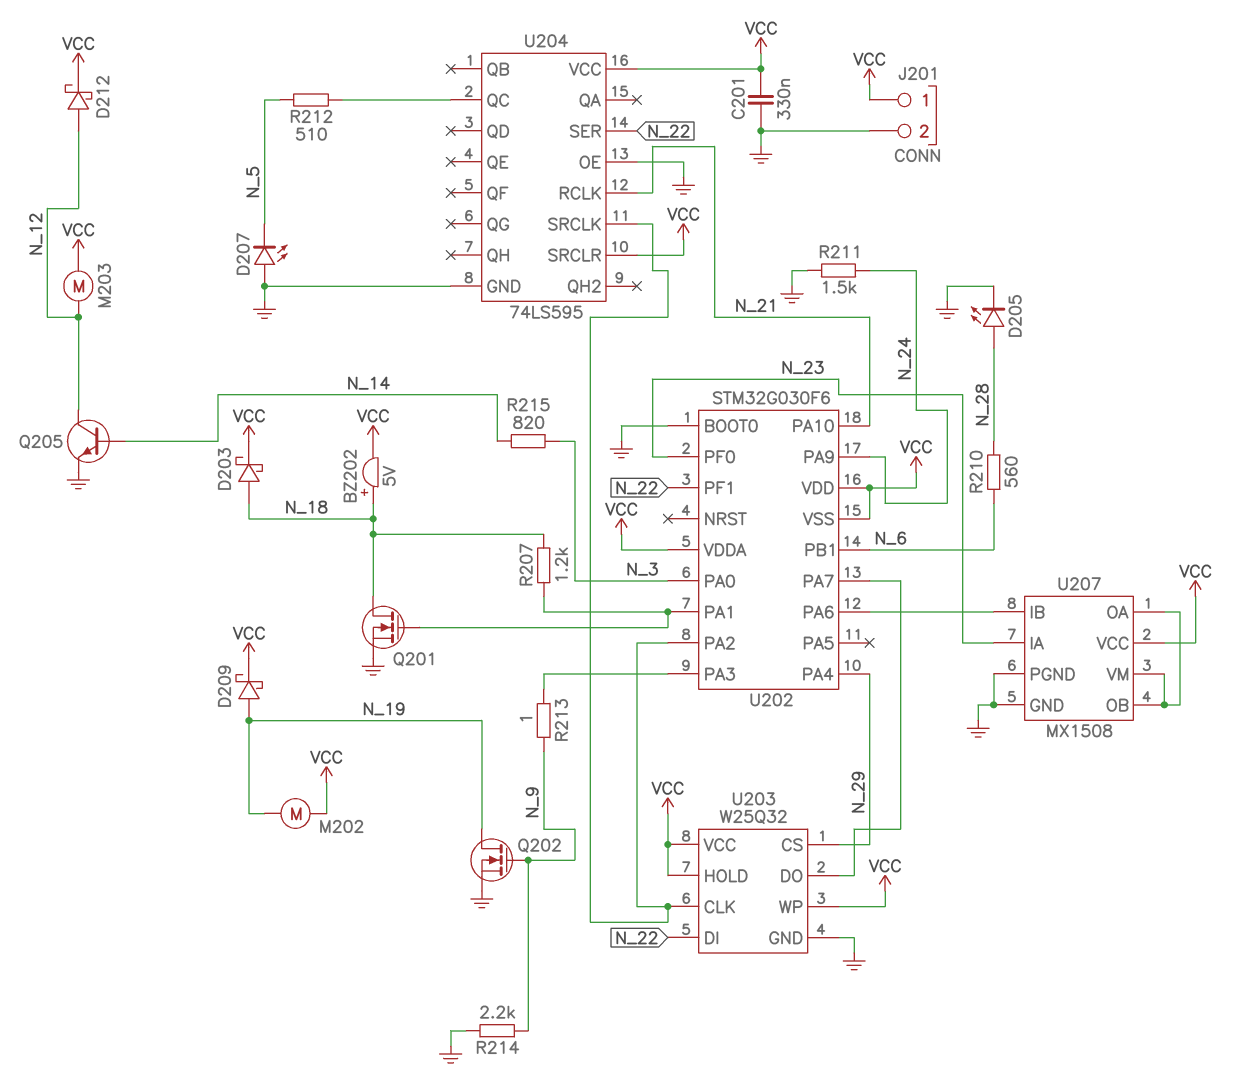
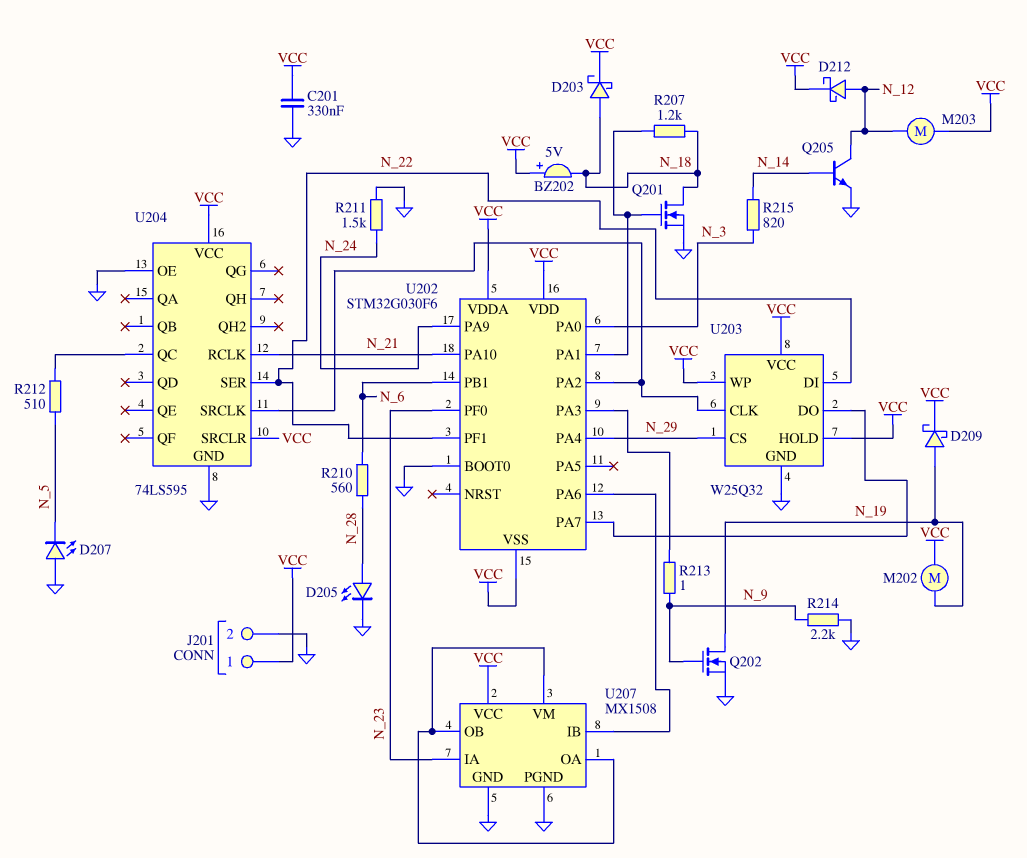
BZ202: buzzer 5V (plus N_18, minus VCC) -> buzzer 5V (plus VCC, minus N_18)

